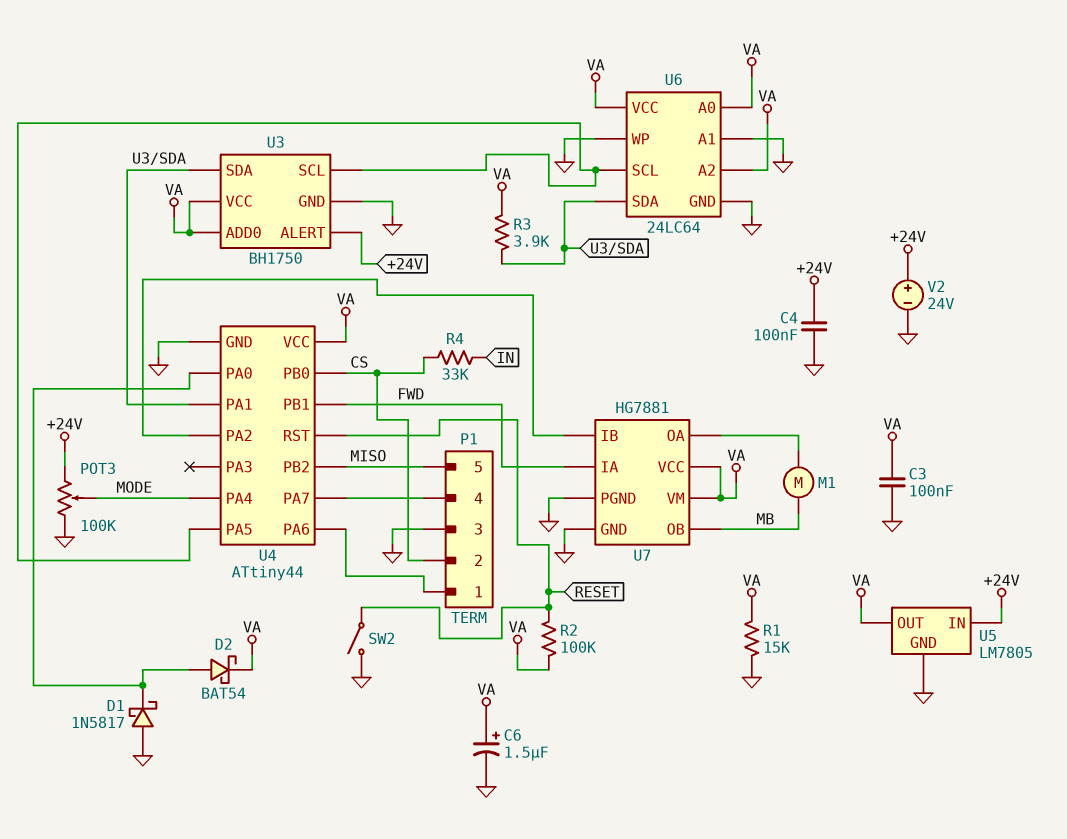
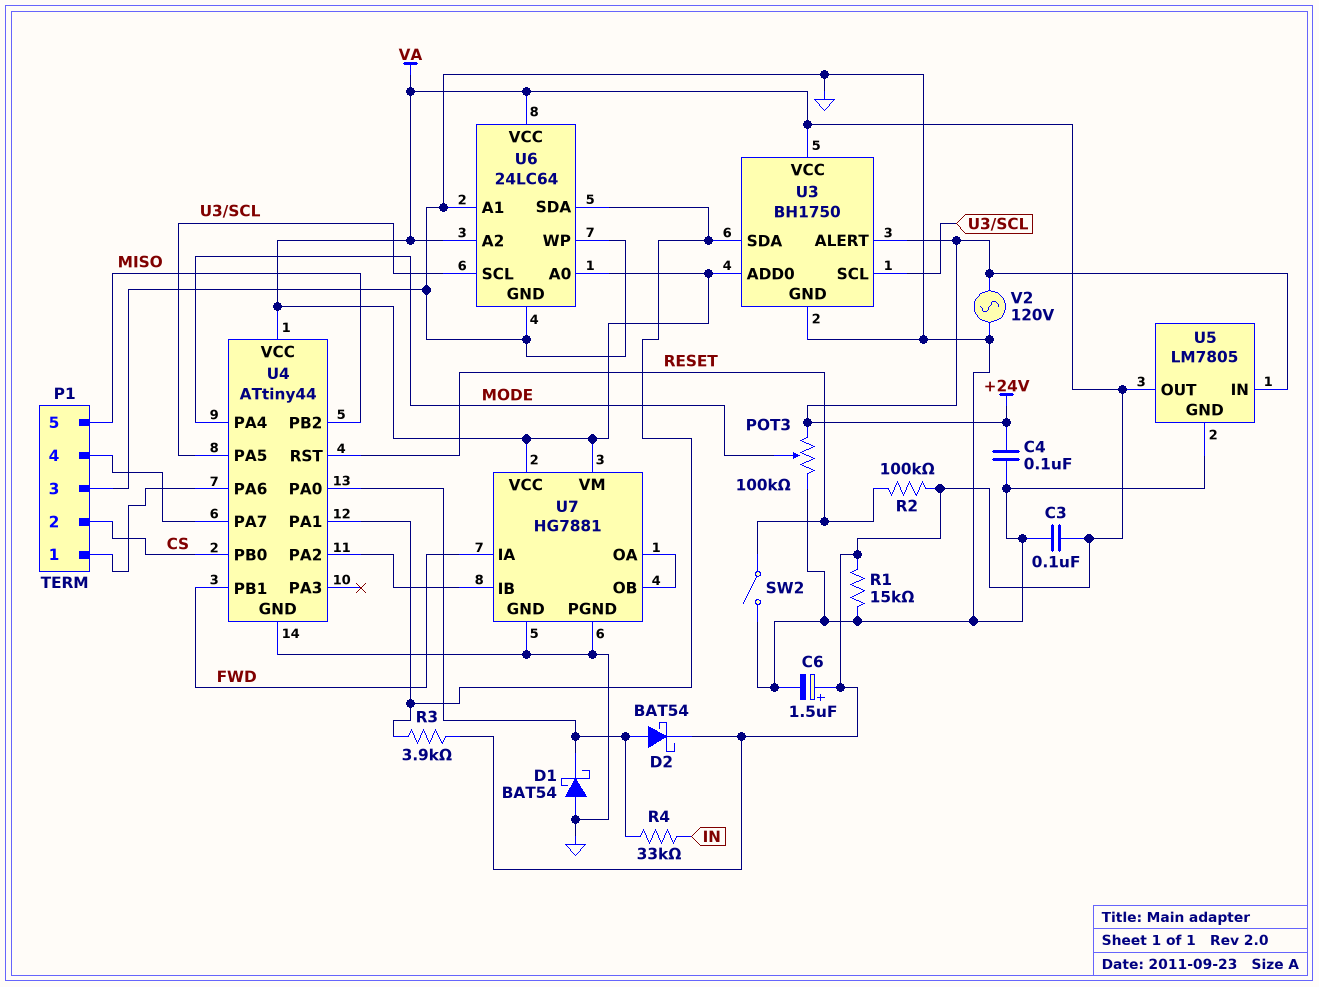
D1: schottky 1N5817 (A GND, K U4/PA0) -> schottky BAT54 (A GND, K U4/PA0)
M1: motor (MB, U7/OA) -> none
R4: 33k (CS, IN) -> 33k (IN, U4/PA0)
U7 pin OB: MB -> U7/OA
V2: 24V (plus +24V, minus GND) -> AC 120V (+24V, GND)

